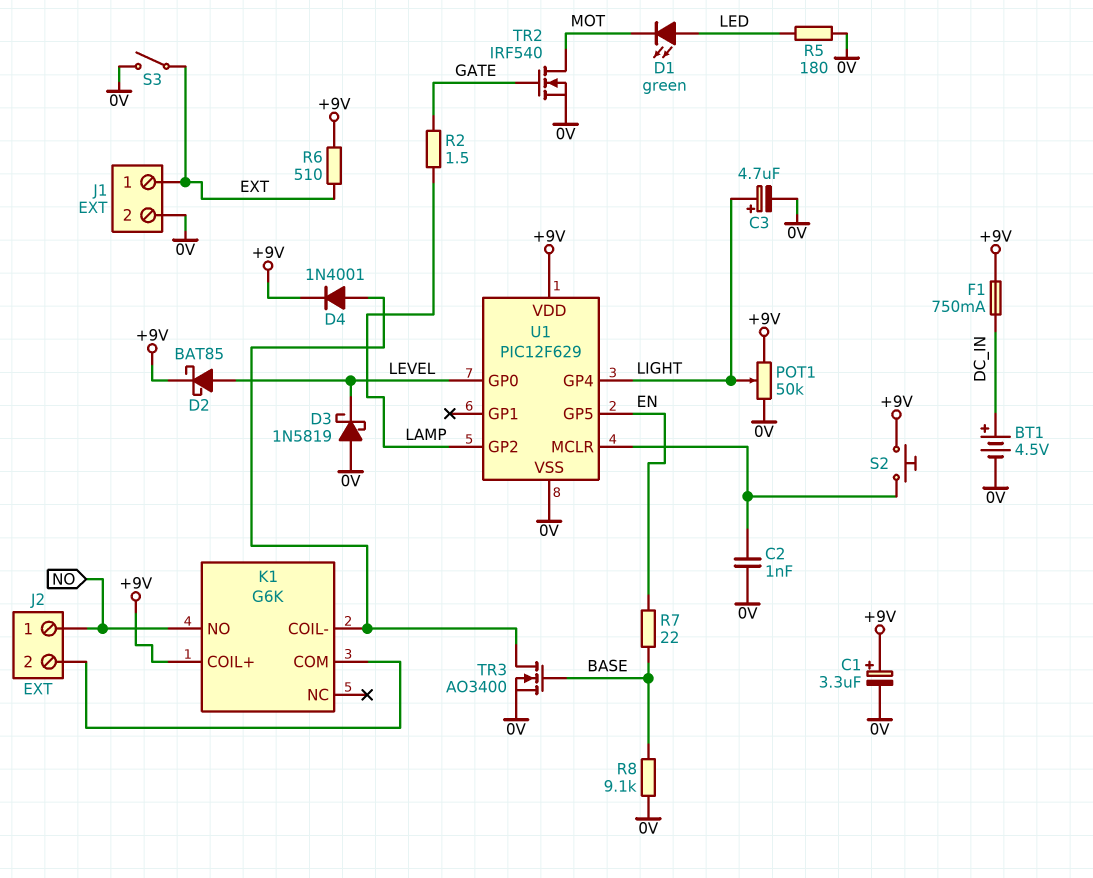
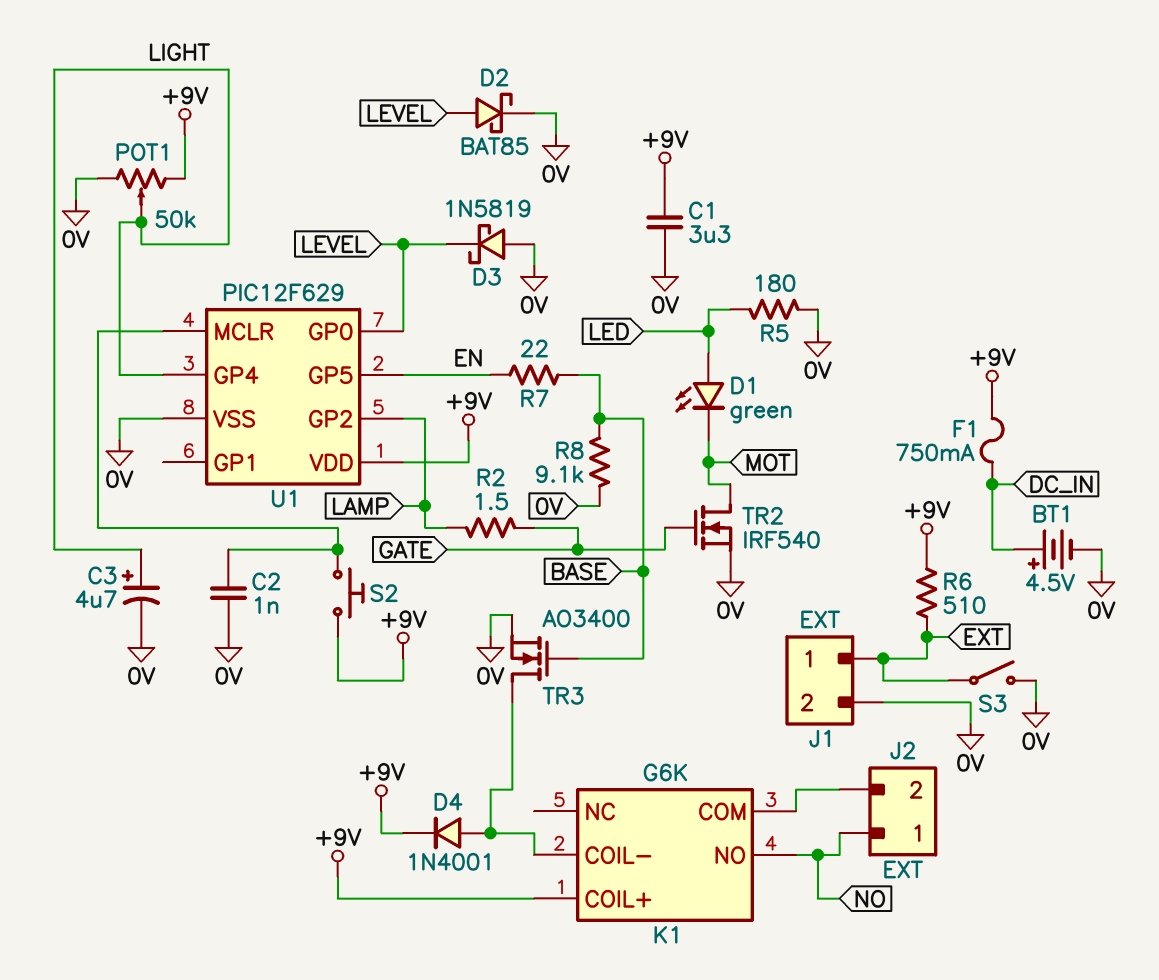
C1: 3.3uF (plus +9V, minus 0V) -> 3.3uF (+9V, 0V)
D2: schottky BAT85 (A LEVEL, K +9V) -> schottky BAT85 (A LEVEL, K 0V)

